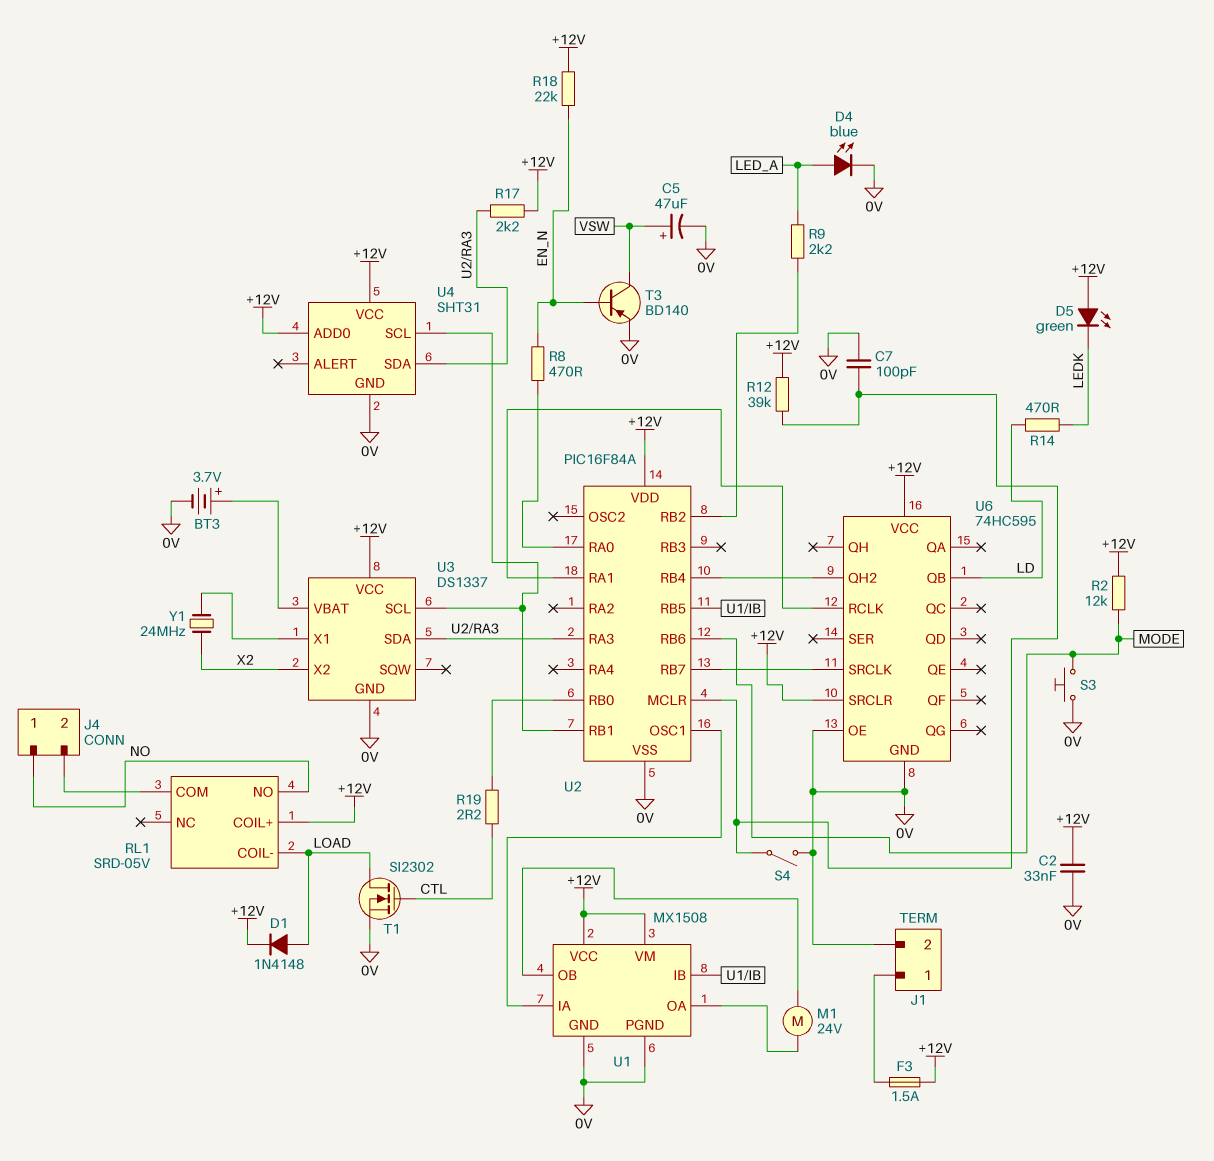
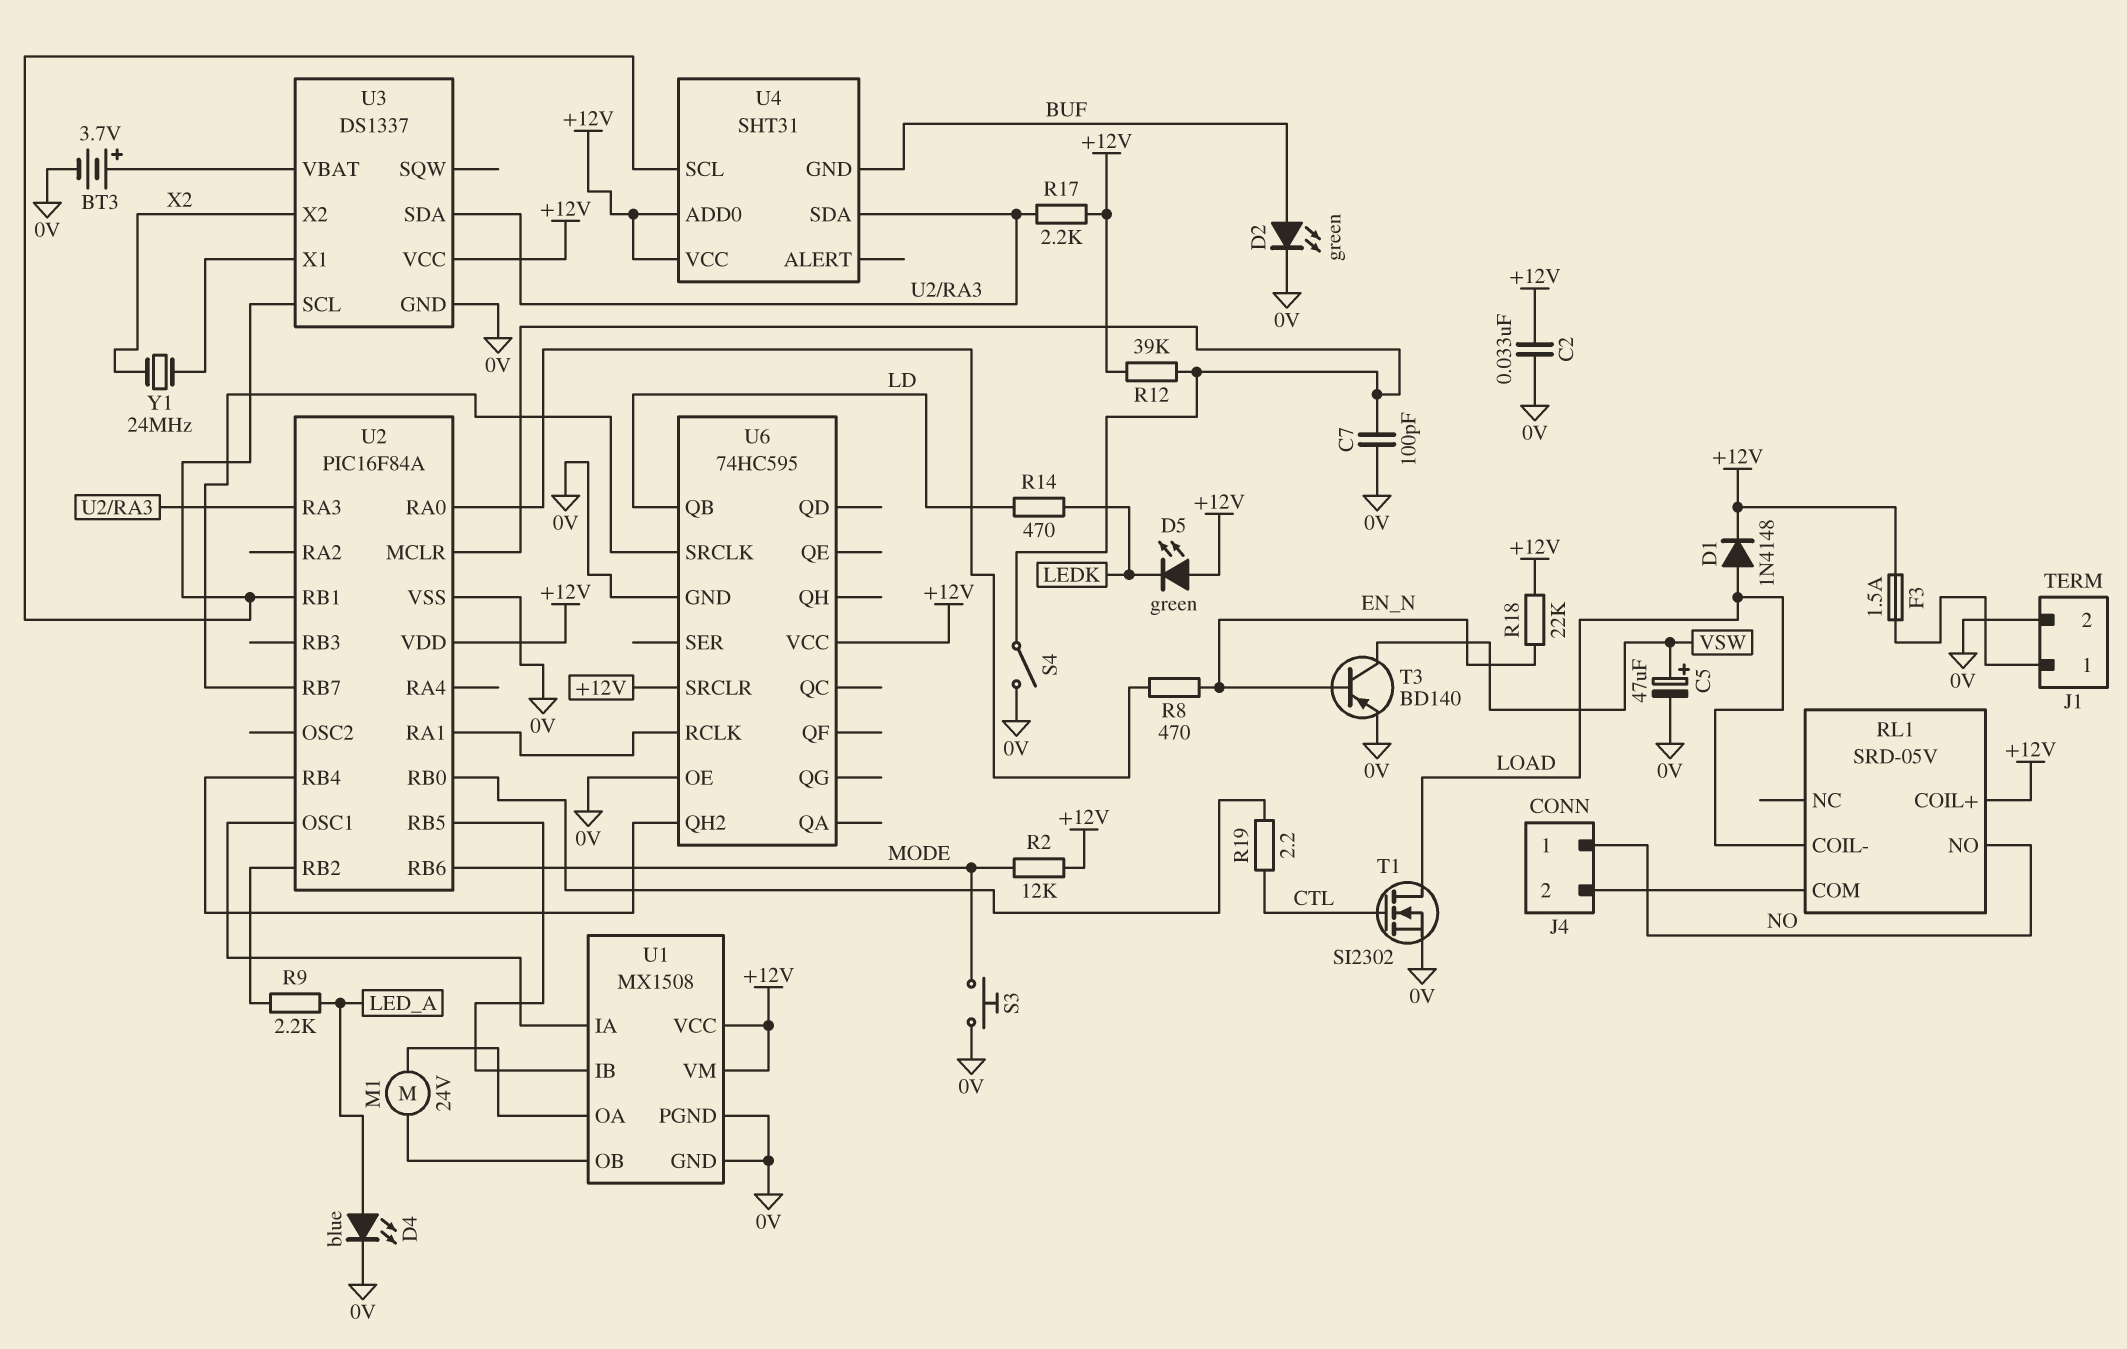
D2: none -> LED green (A BUF, K 0V)
U4 pin GND: 0V -> BUF

